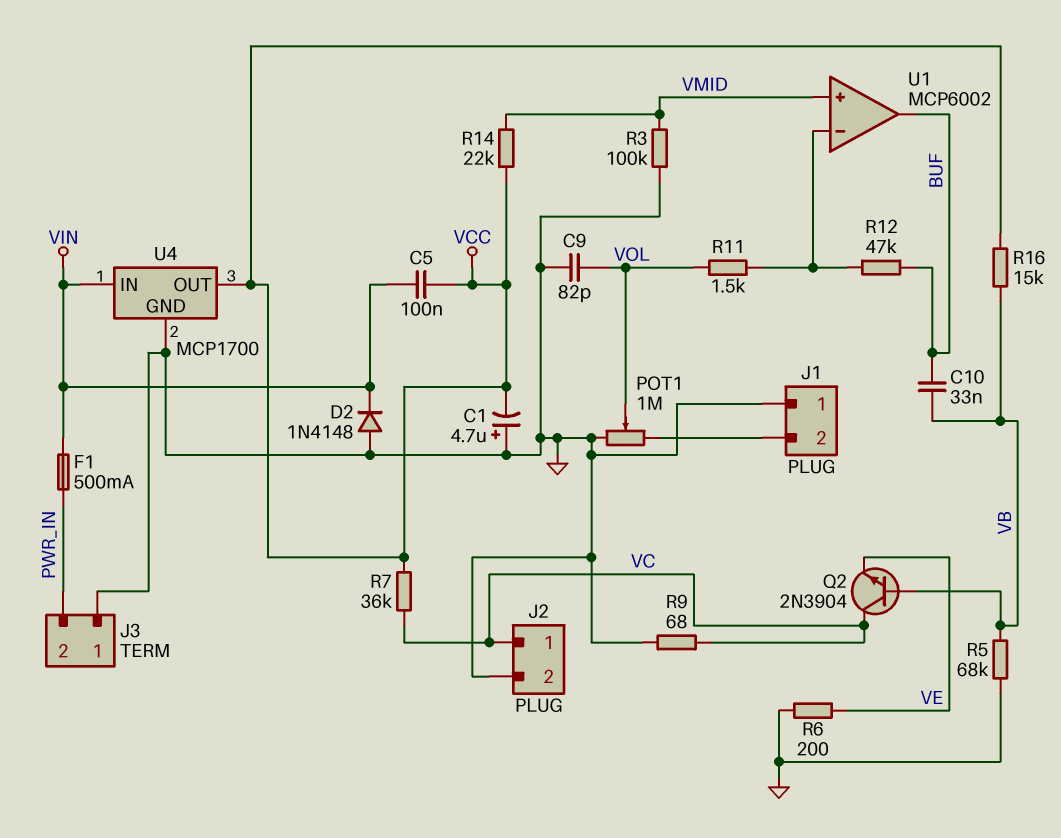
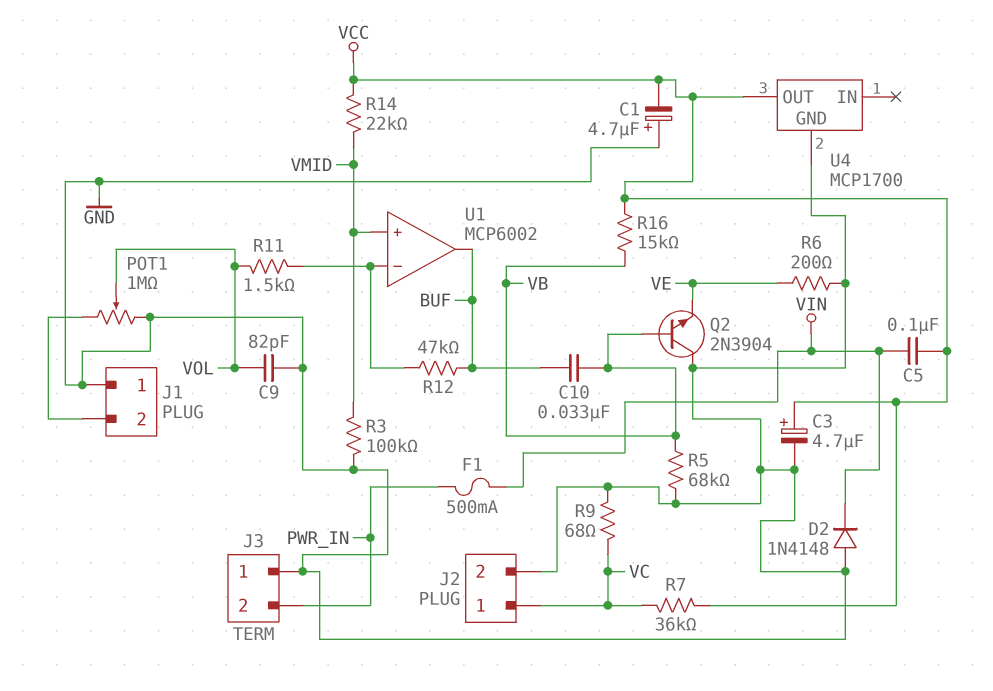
C3: none -> 4.7uF (plus VCC, minus GND)
Q2: NPN 2N3904 (B VB, C VC, E VE) -> NPN 2N3904 (B VB, C GND, E VE)
U4 pin IN: VIN -> none

